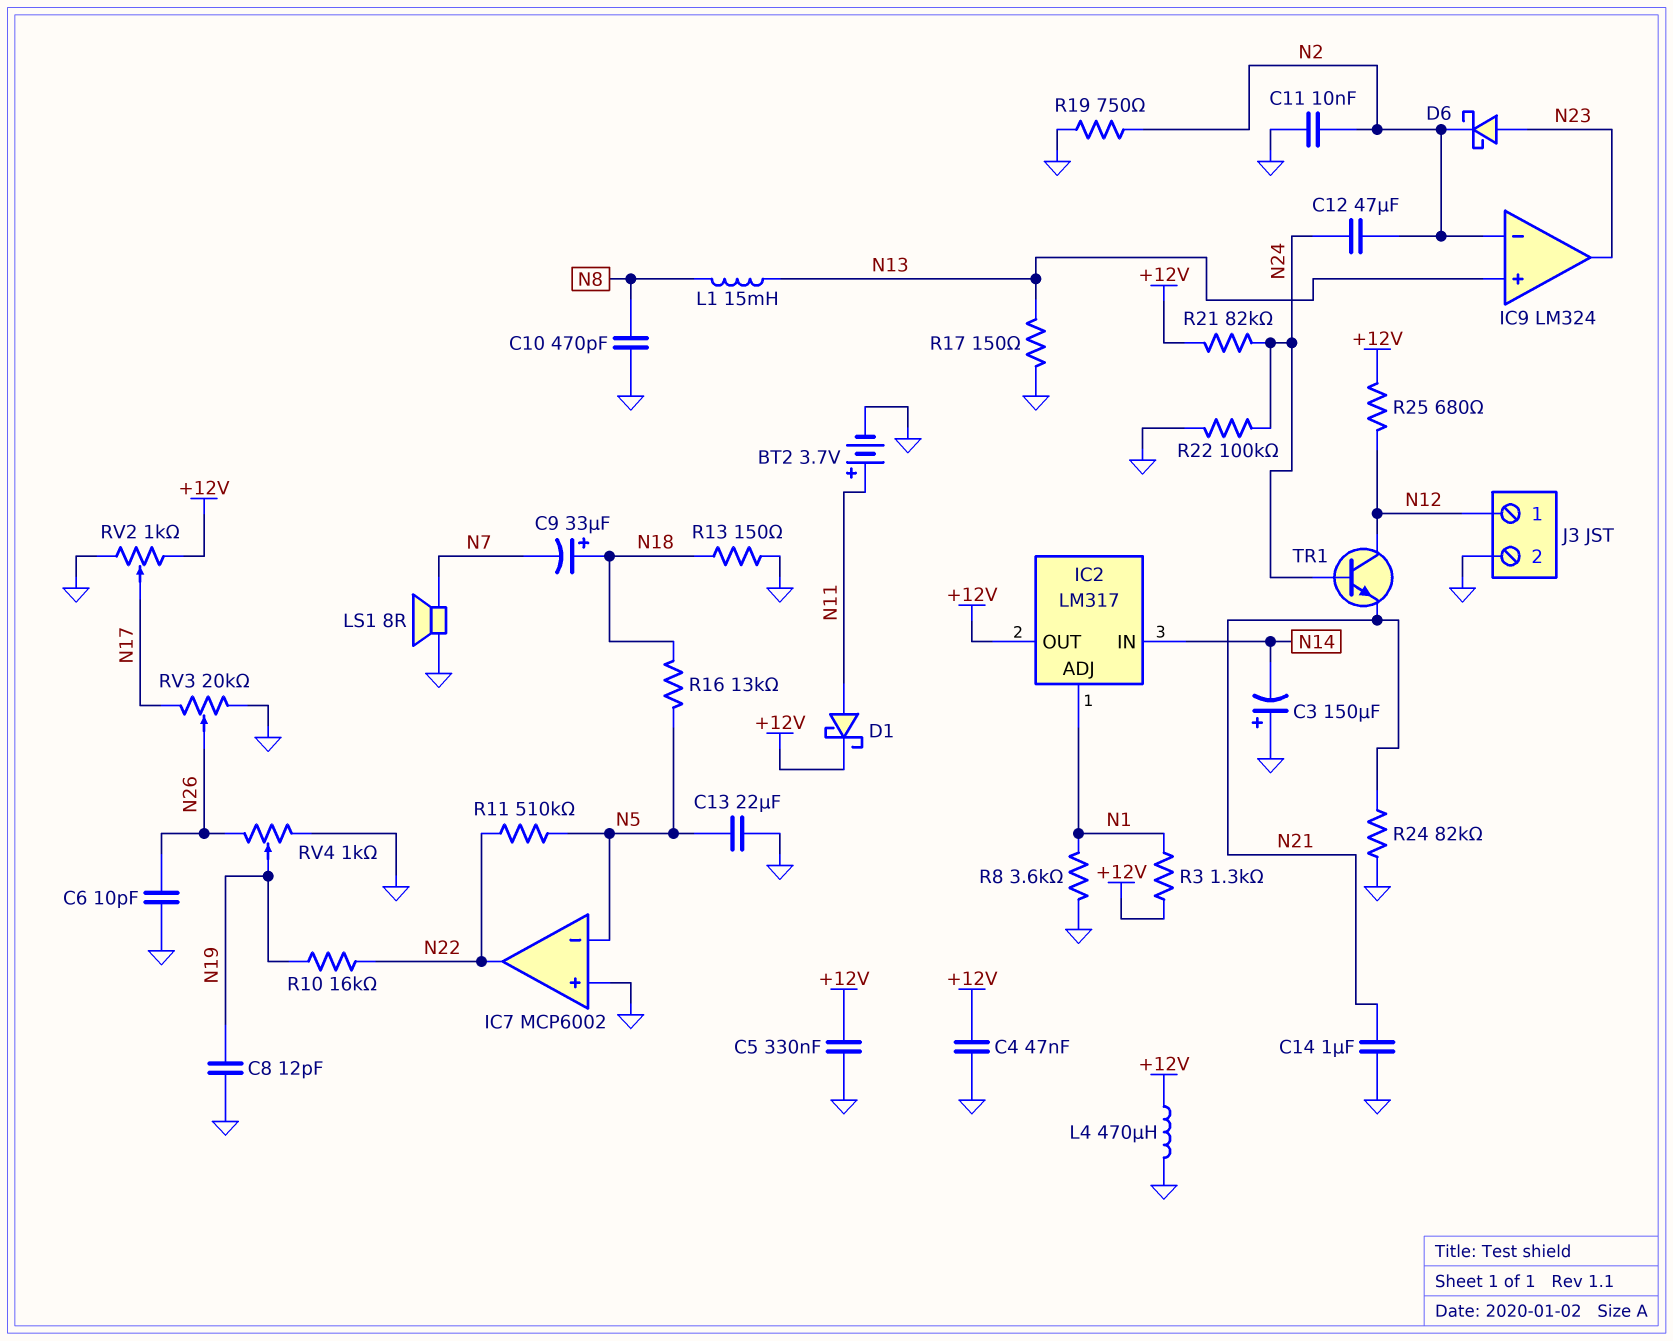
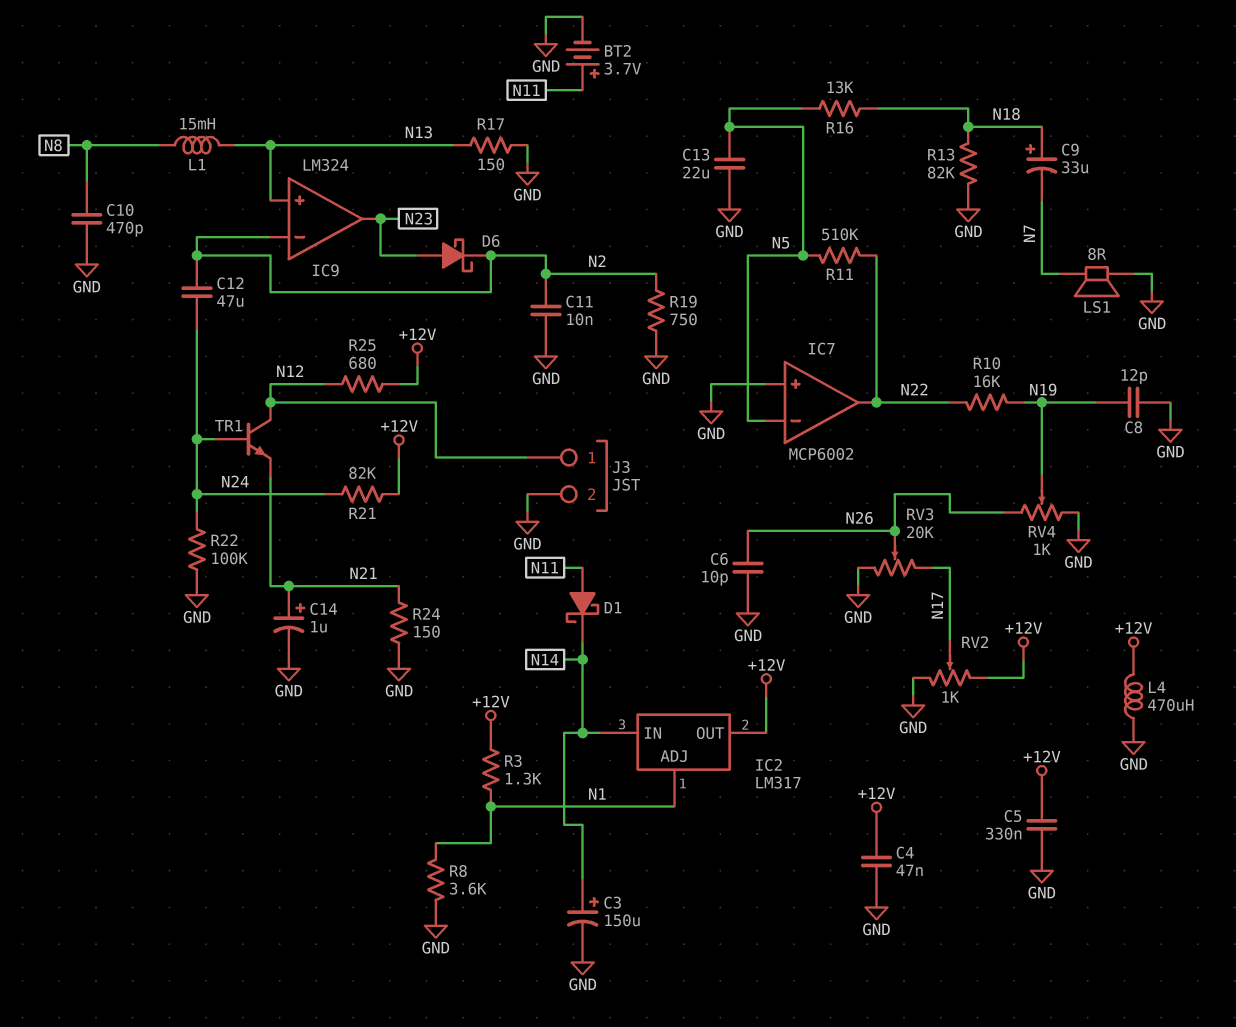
C3: 150uF (plus GND, minus N14) -> 150uF (plus N14, minus GND)
C14: 1uF (GND, N21) -> 1uF (plus N21, minus GND)
D1: schottky (A N11, K +12V) -> schottky (A N11, K N14)
R13: 150 (GND, N18) -> 82k (GND, N18)
R24: 82k (GND, N21) -> 150 (GND, N21)

